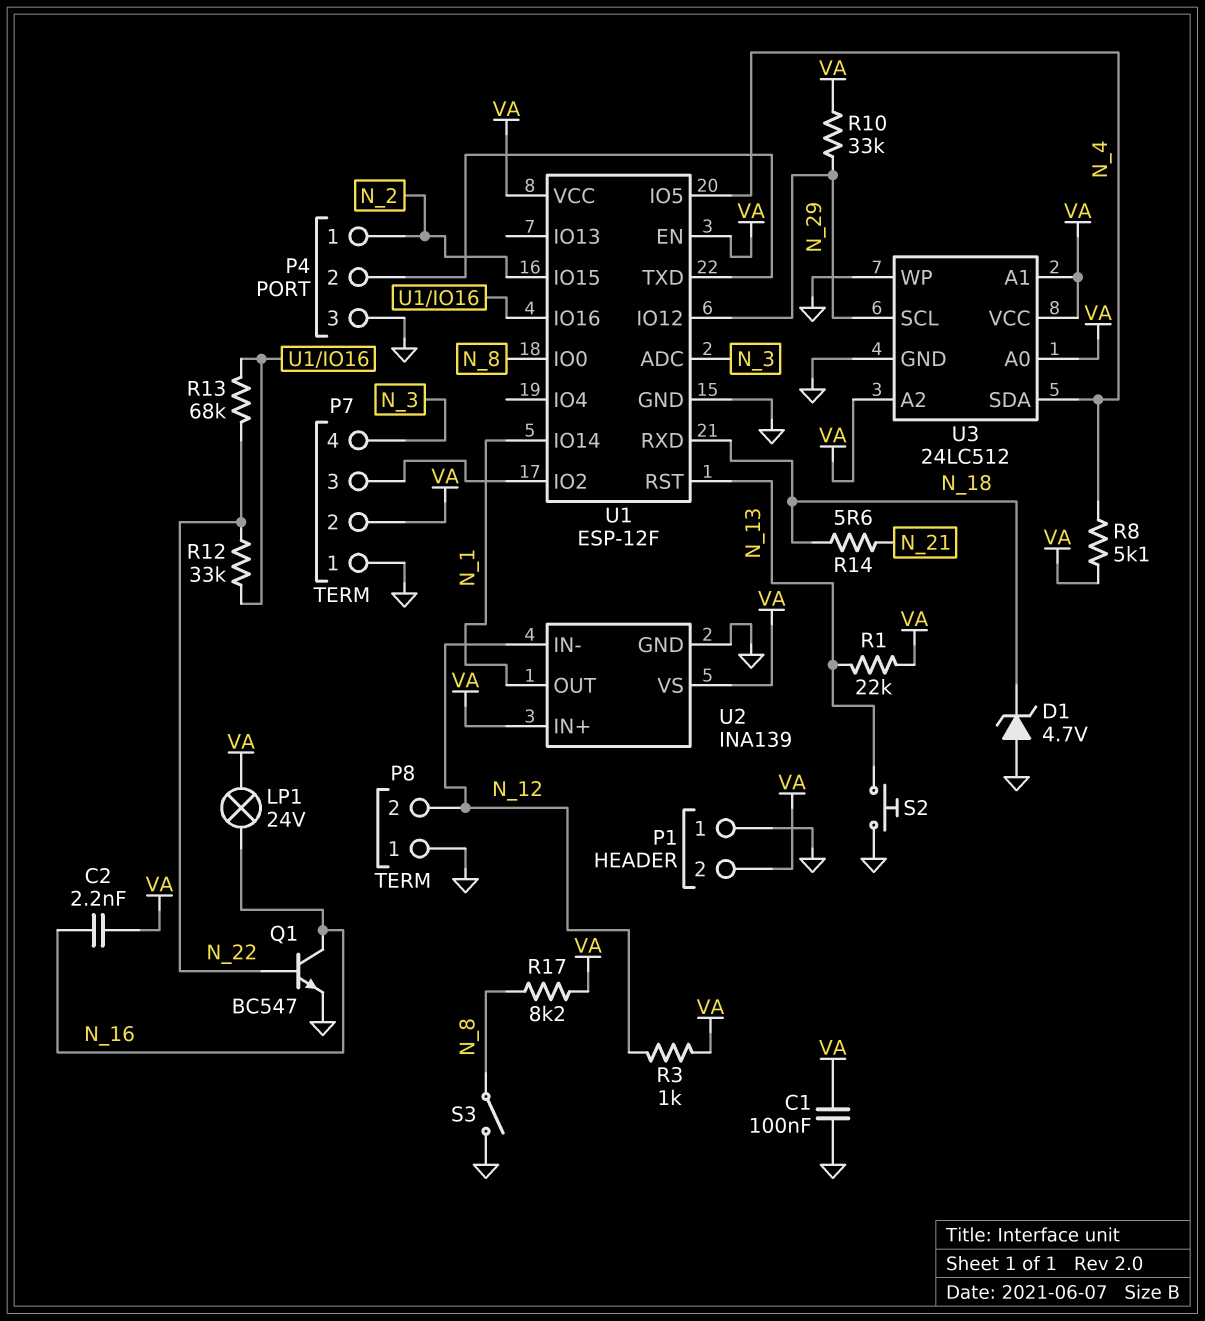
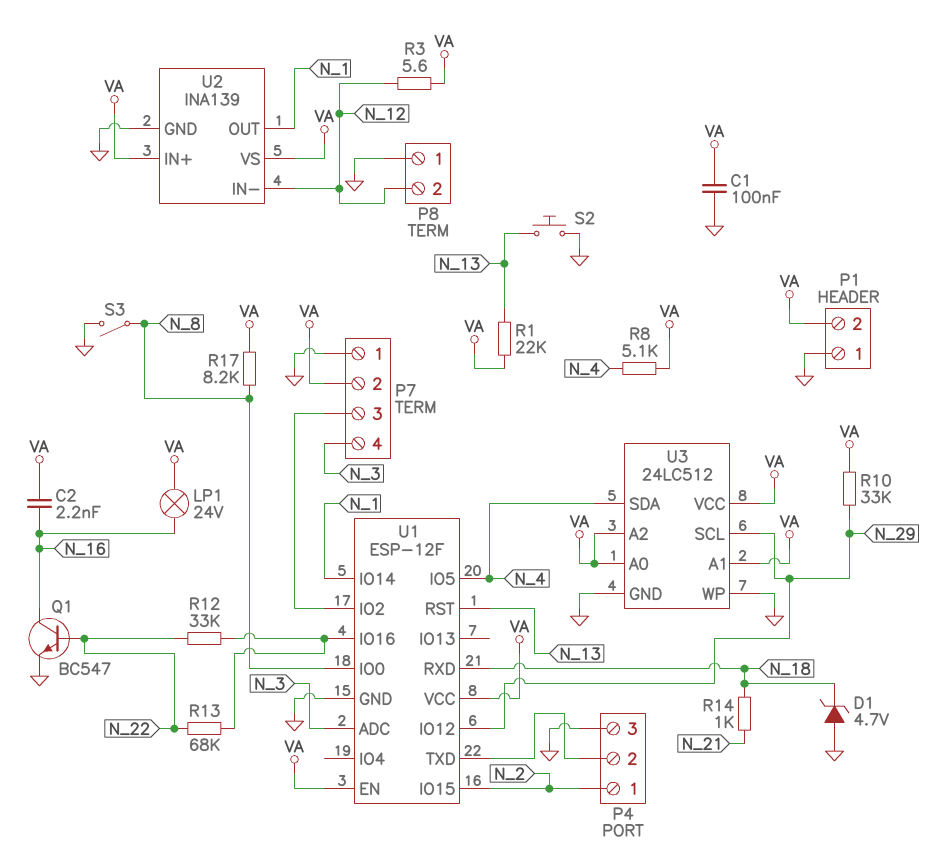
R3: 1k (N_12, VA) -> 5.6 (N_12, VA)
R14: 5.6 (N_18, N_21) -> 1k (N_18, N_21)

